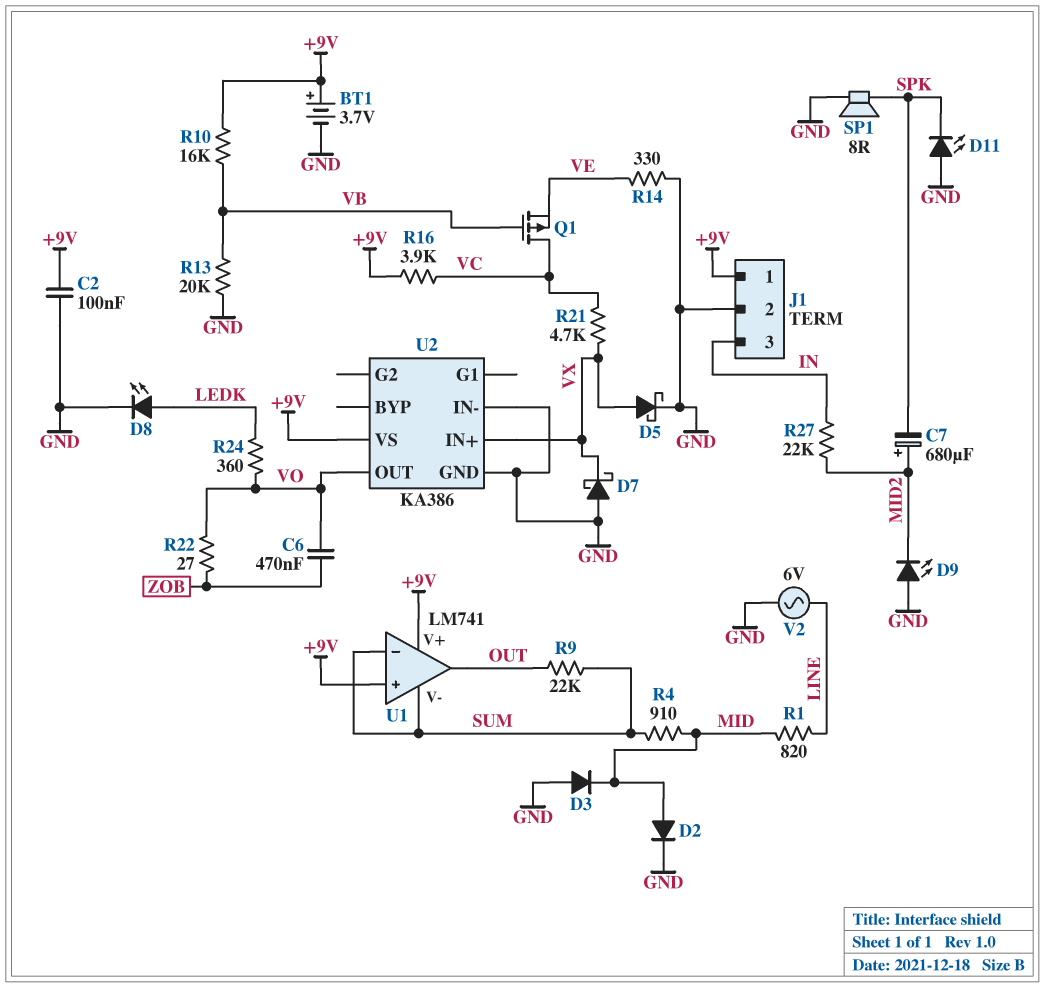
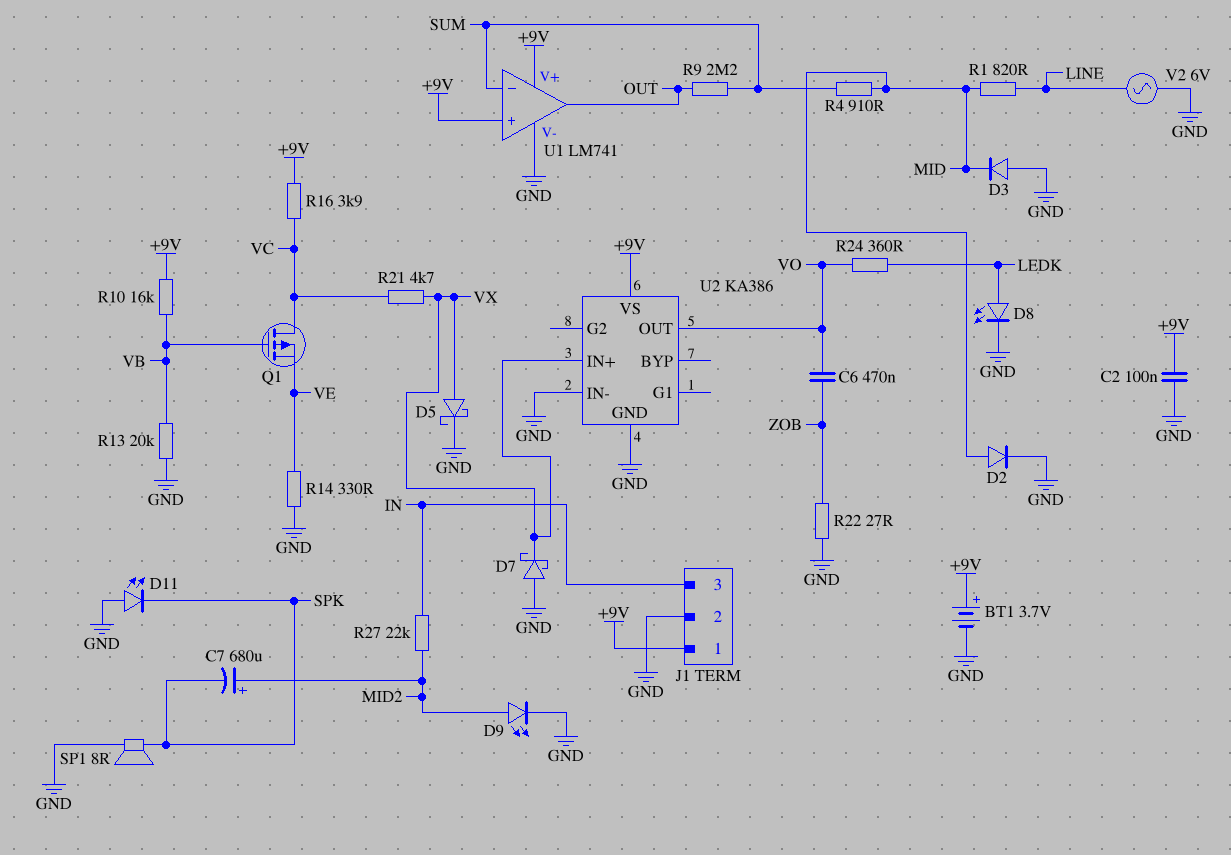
D9: LED (A GND, K MID2) -> LED (A MID2, K GND)
R9: 22k (OUT, SUM) -> 2.2M (OUT, SUM)
R22: 27 (VO, ZOB) -> 27 (GND, ZOB)
U1 pin V-: SUM -> GND

